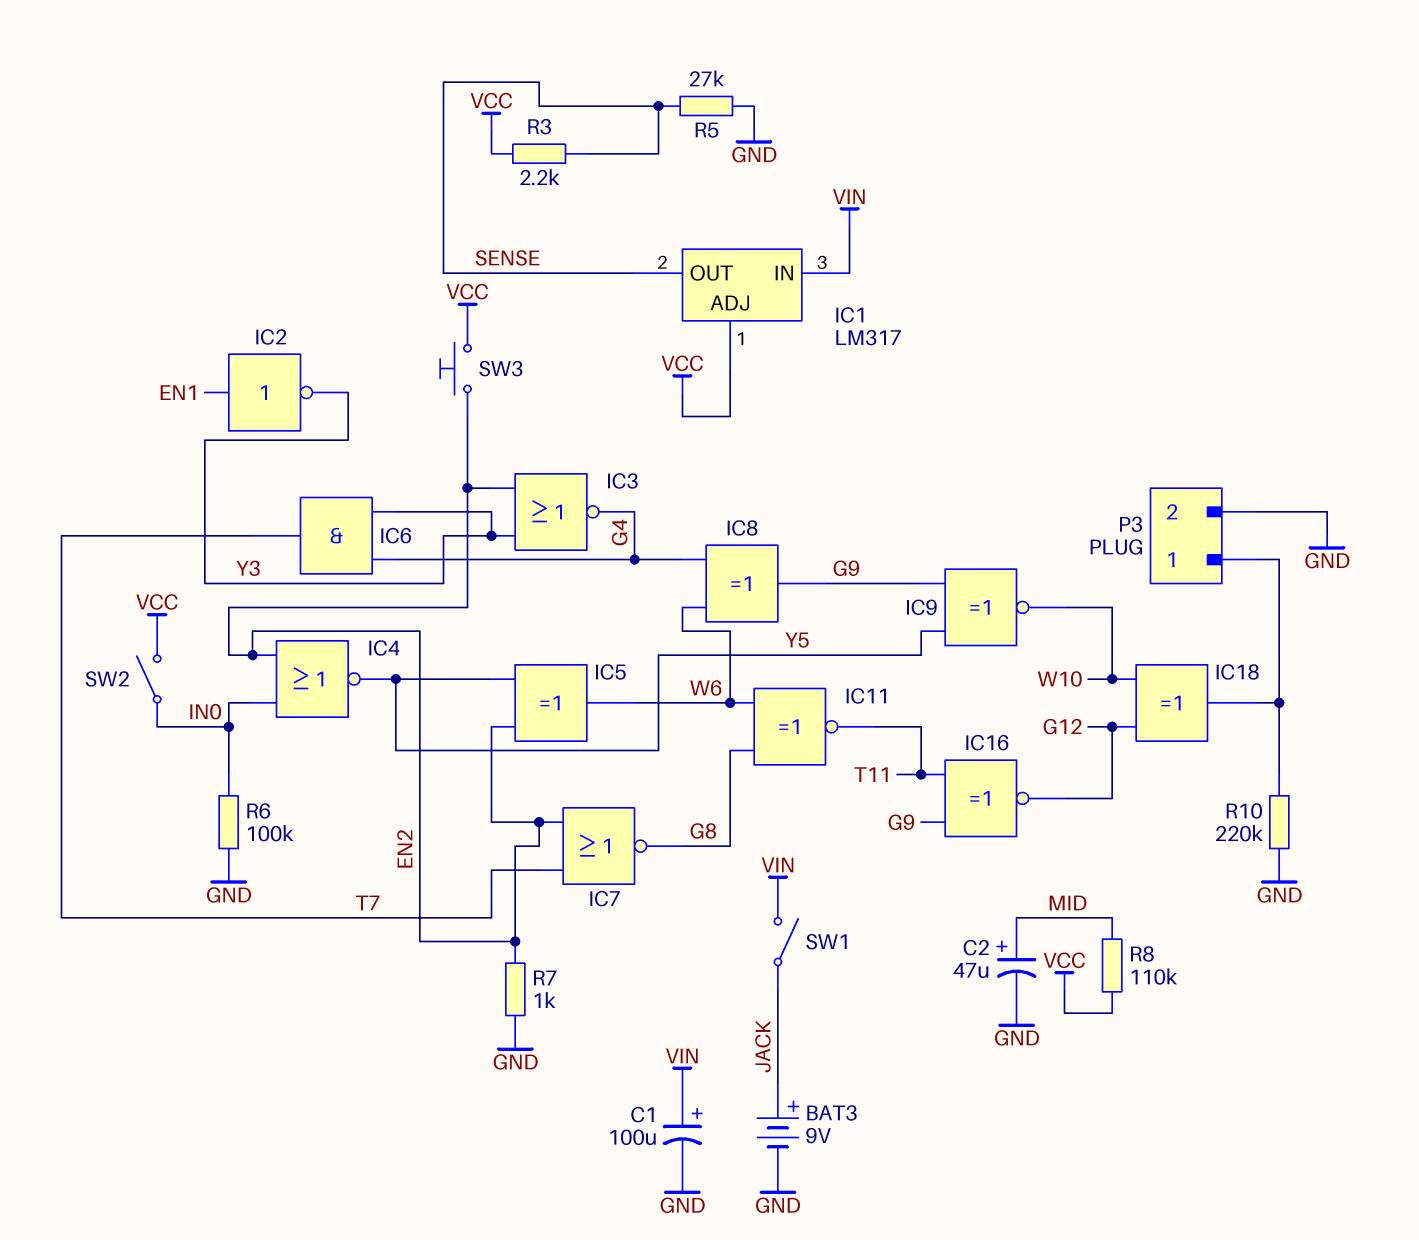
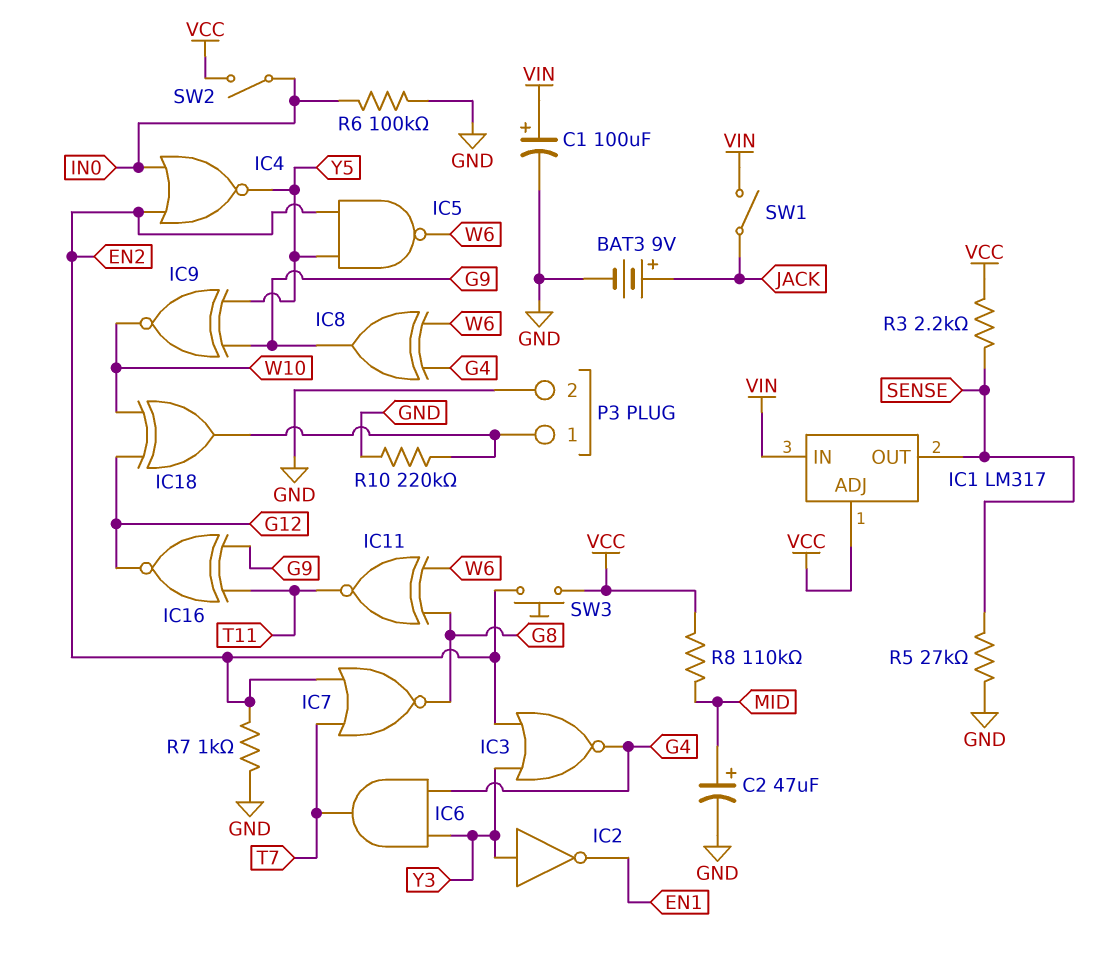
IC2: NOT (in EN1, out Y3) -> NOT (in Y3, out EN1)
IC5: XOR (in EN2, in Y5, out W6) -> NAND (in EN2, in Y5, out W6)

